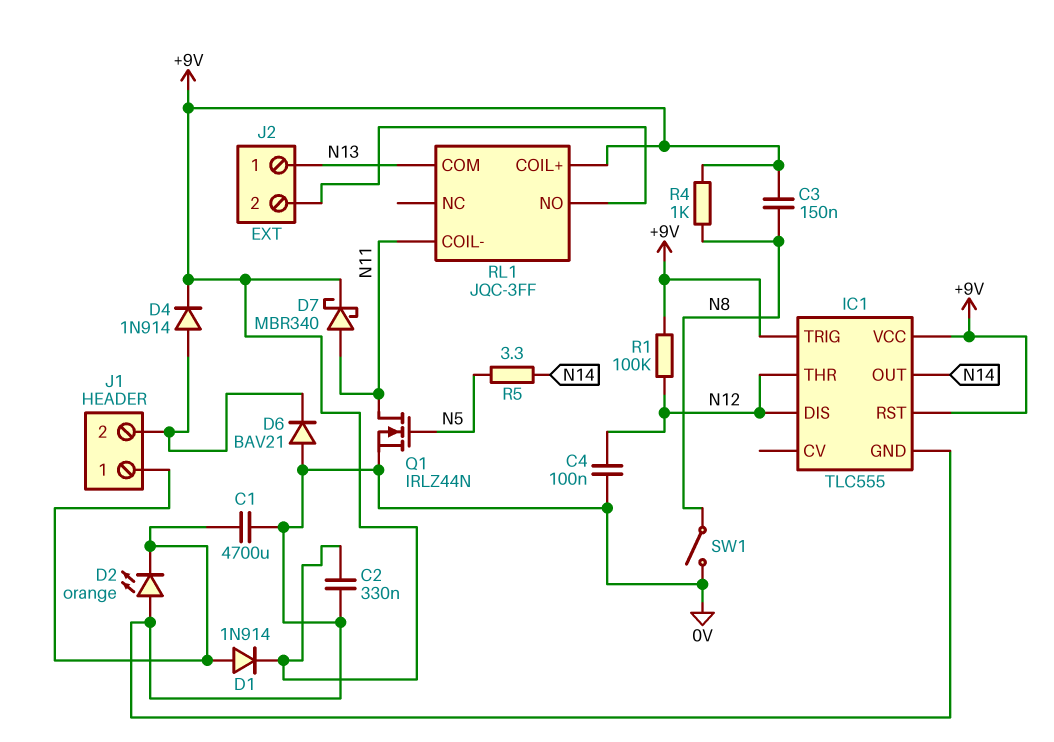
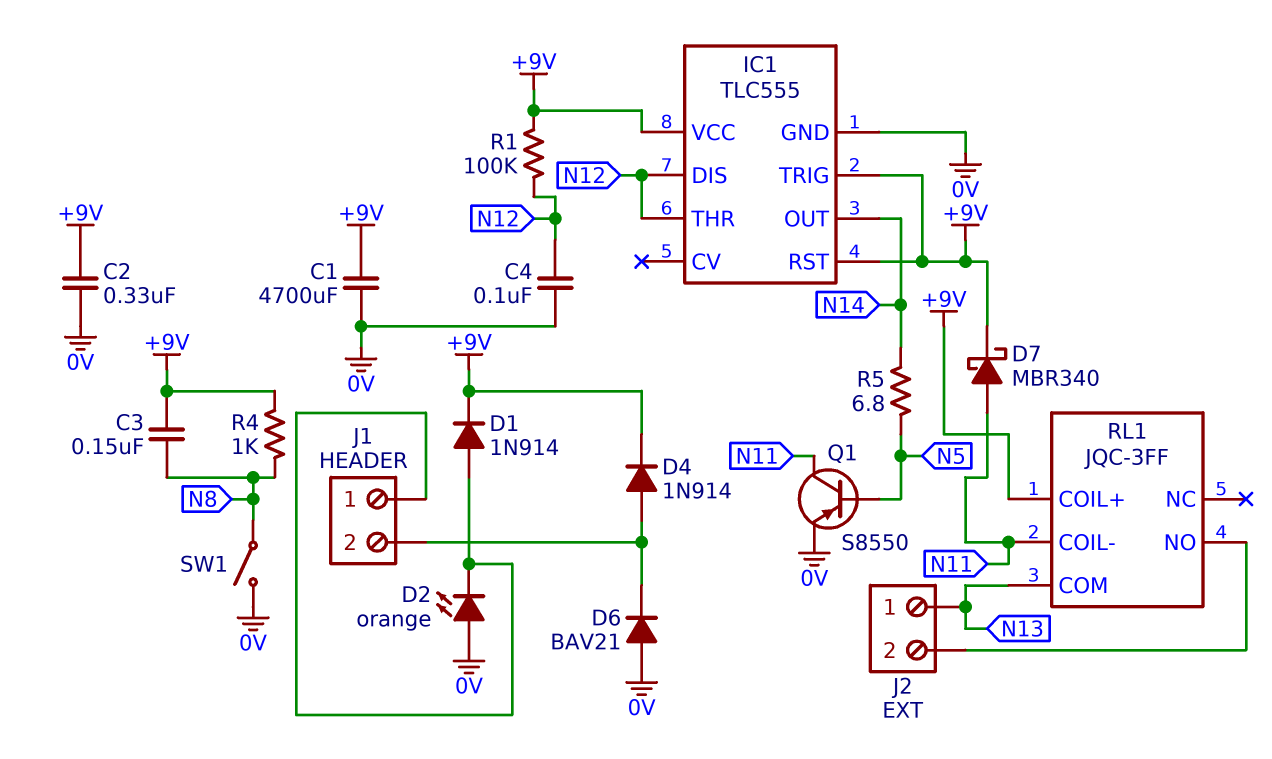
C1: 4700uF (0V, J1/1) -> 4700uF (+9V, 0V)
Q1: NMOS IRLZ44N (G N5, D N11, S 0V) -> PNP S8550 (B N5, C N11, E 0V)
R5: 3.3 (N5, N14) -> 6.8 (N5, N14)

